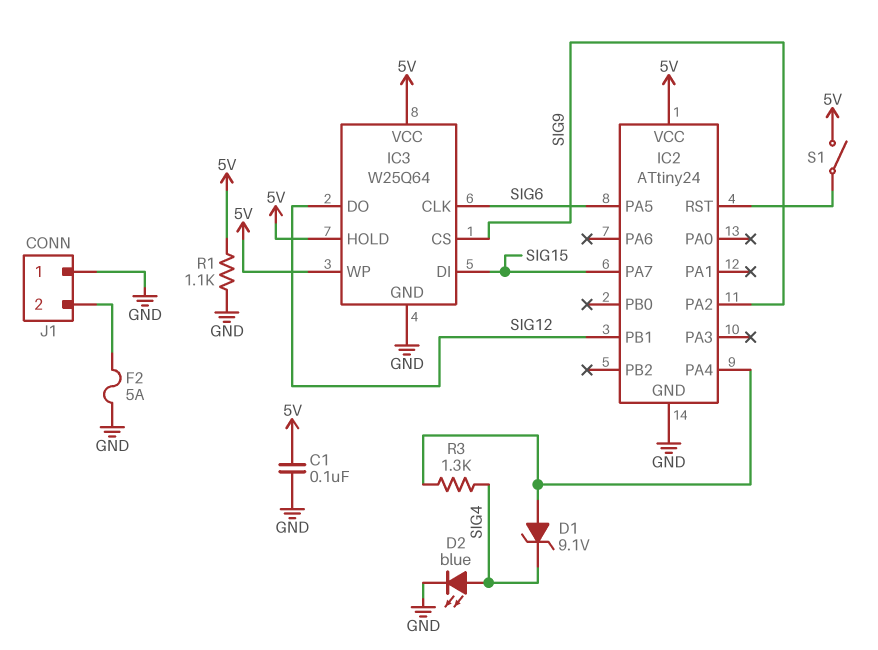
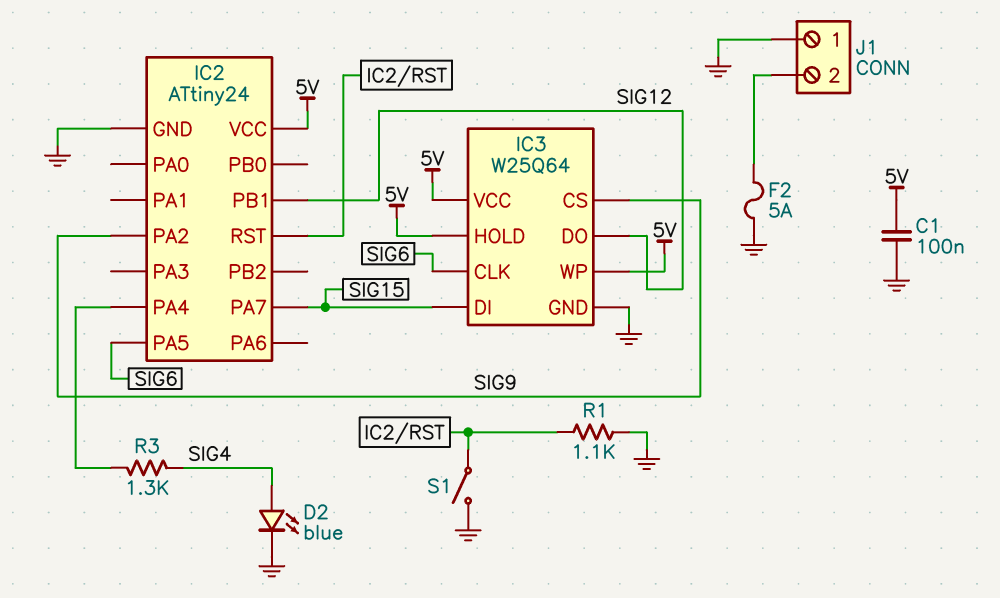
D1: zener 9.1V (A IC2/PA4, K SIG4) -> none
R1: 1.1k (5V, GND) -> 1.1k (GND, IC2/RST)
S1: switch (5V, IC2/RST) -> switch (GND, IC2/RST)

